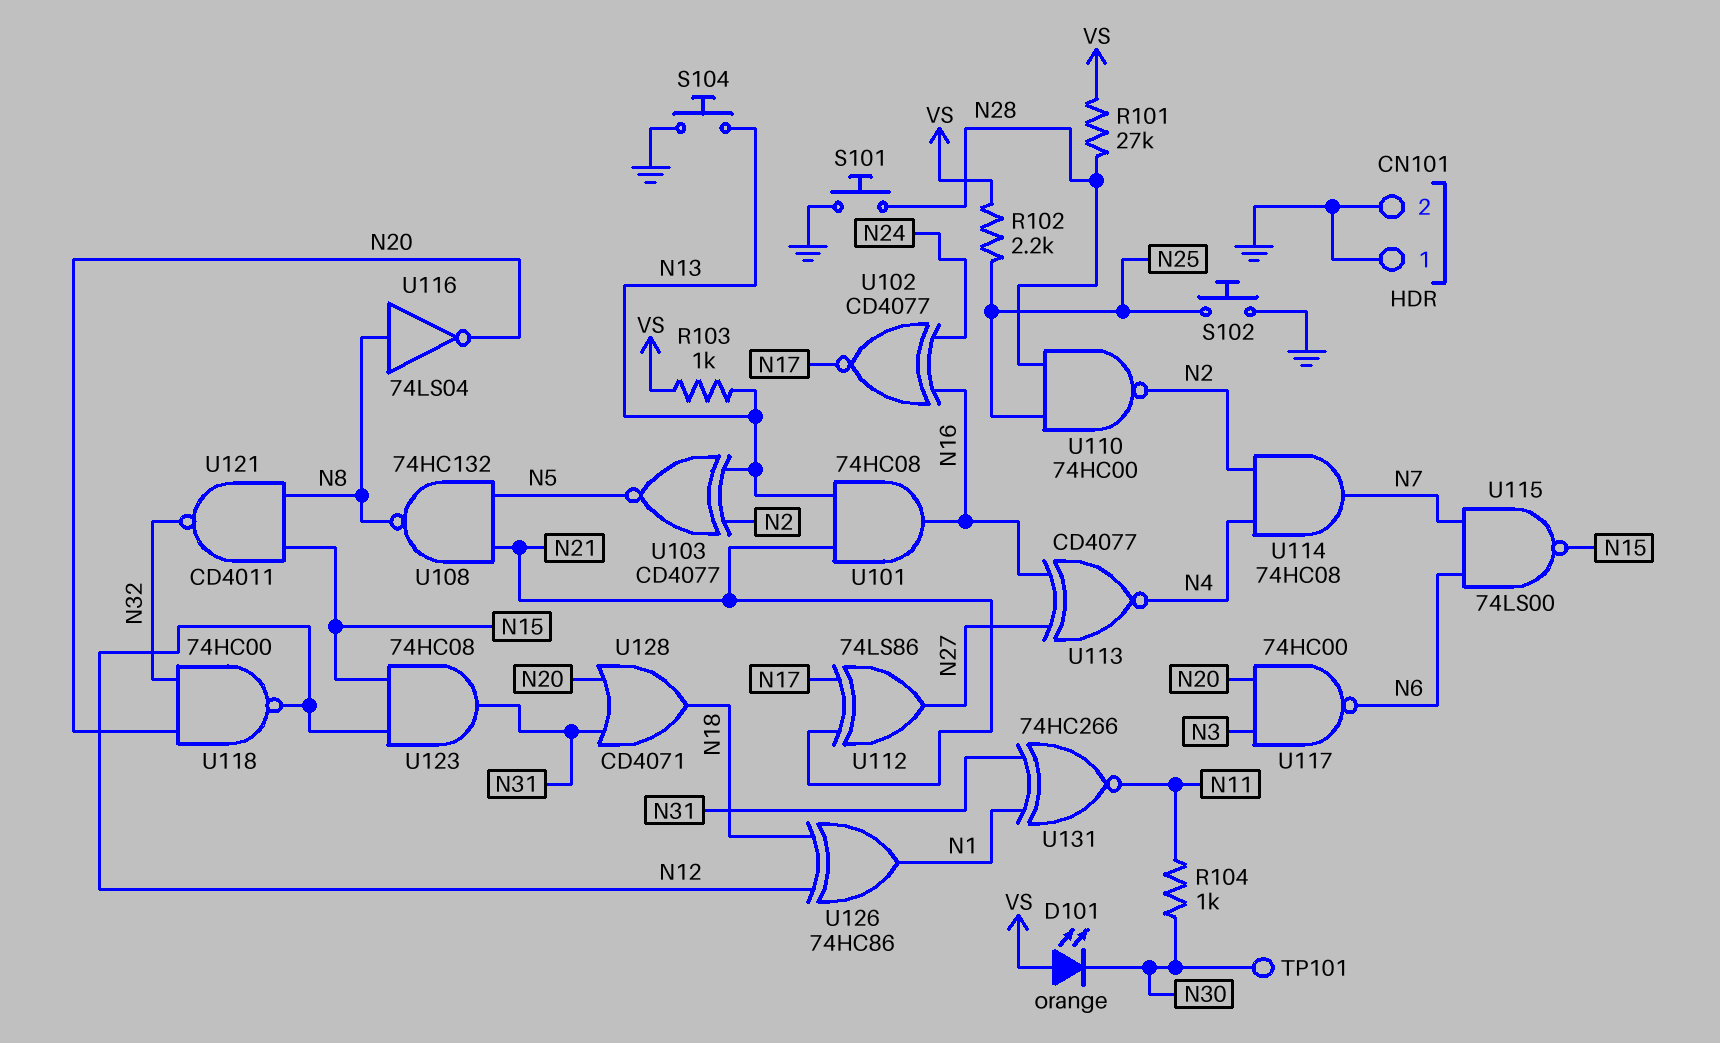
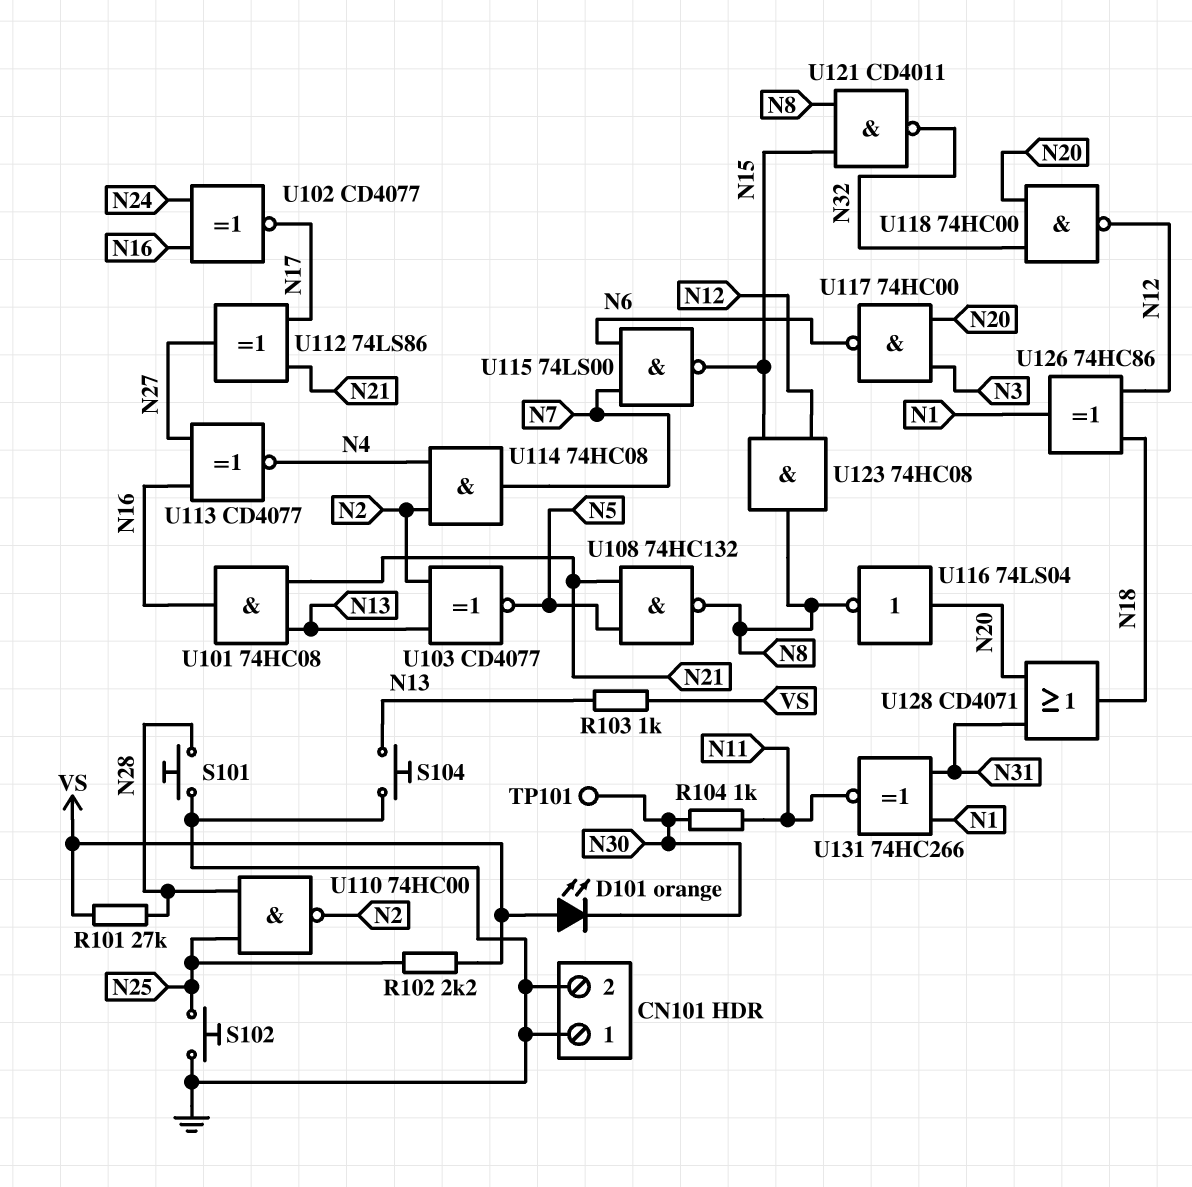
U116: NOT 74LS04 (in N8, out N20) -> NOT 74LS04 (in N20, out N8)
U123: AND 74HC08 (in N12, in N15, out N31) -> AND 74HC08 (in N12, in N15, out N8)

